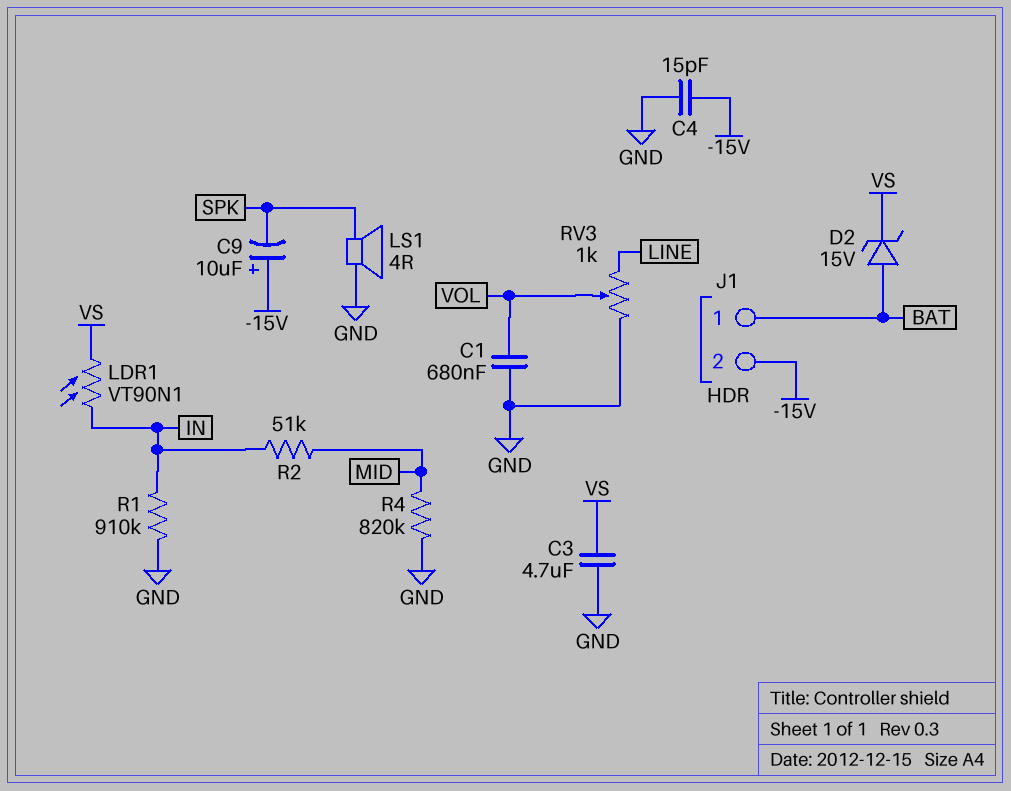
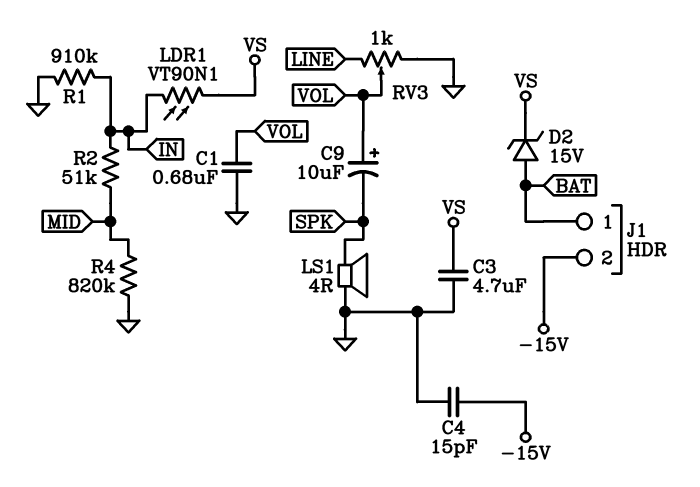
C9: 10uF (plus -15V, minus SPK) -> 10uF (plus VOL, minus SPK)

